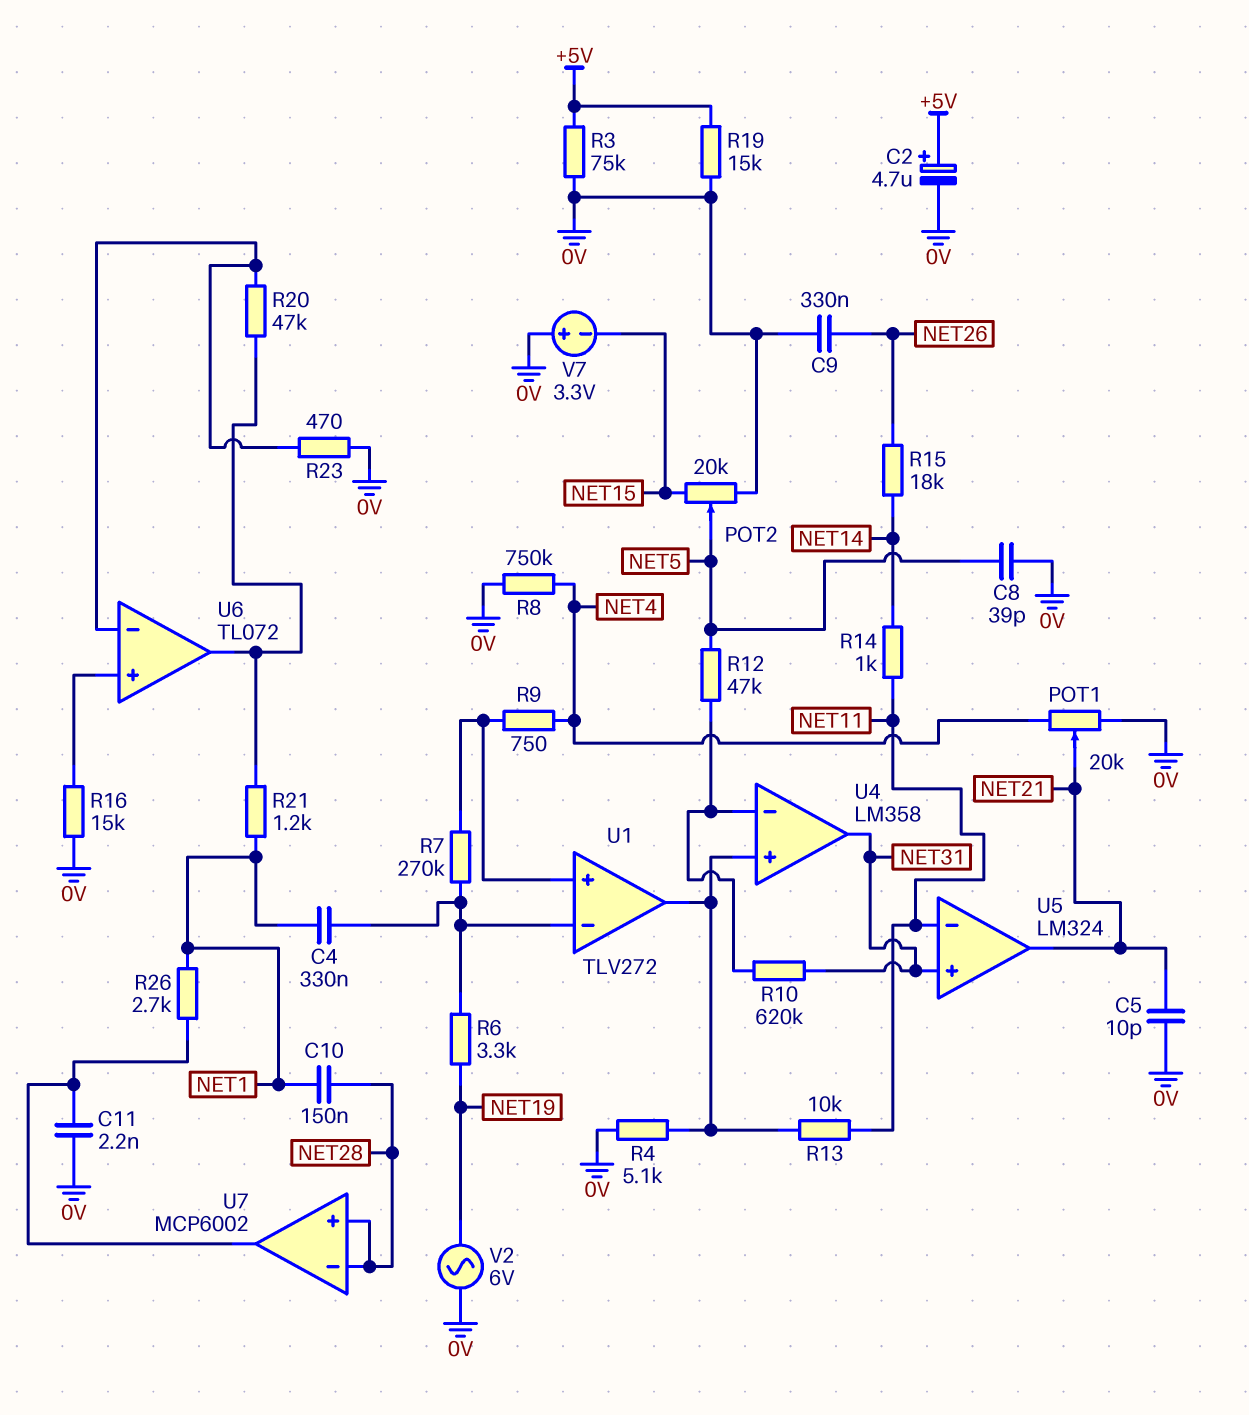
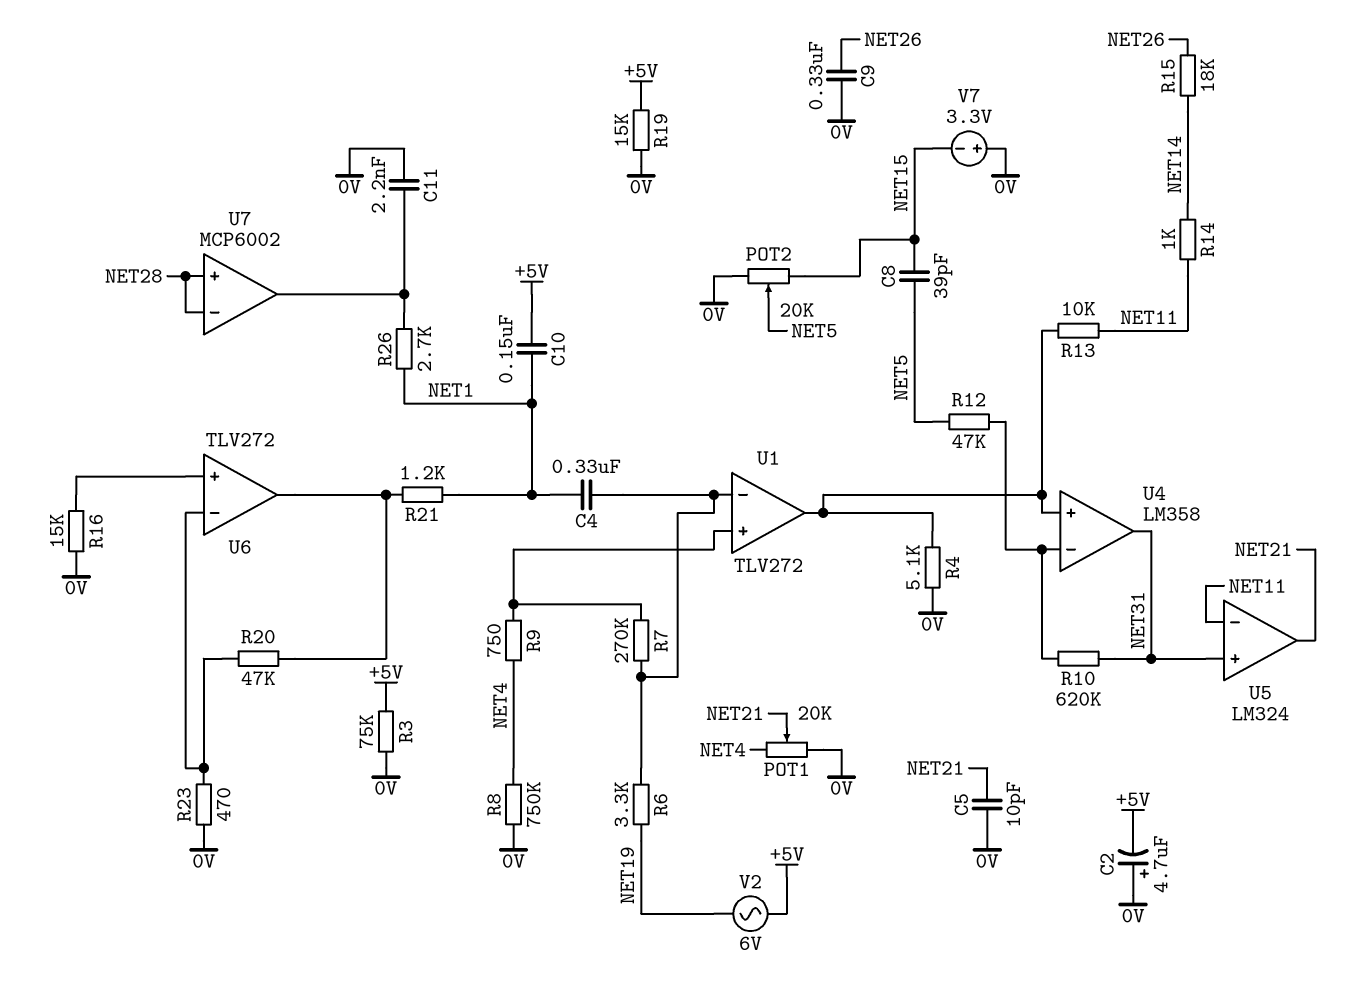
C2: 4.7uF (plus +5V, minus 0V) -> 4.7uF (plus 0V, minus +5V)
C8: 39pF (0V, NET5) -> 39pF (NET5, NET15)
C10: 150nF (NET1, NET28) -> 150nF (+5V, NET1)
U6: TL072 -> TLV272
V2: AC 6V (0V, NET19) -> AC 6V (+5V, NET19)

